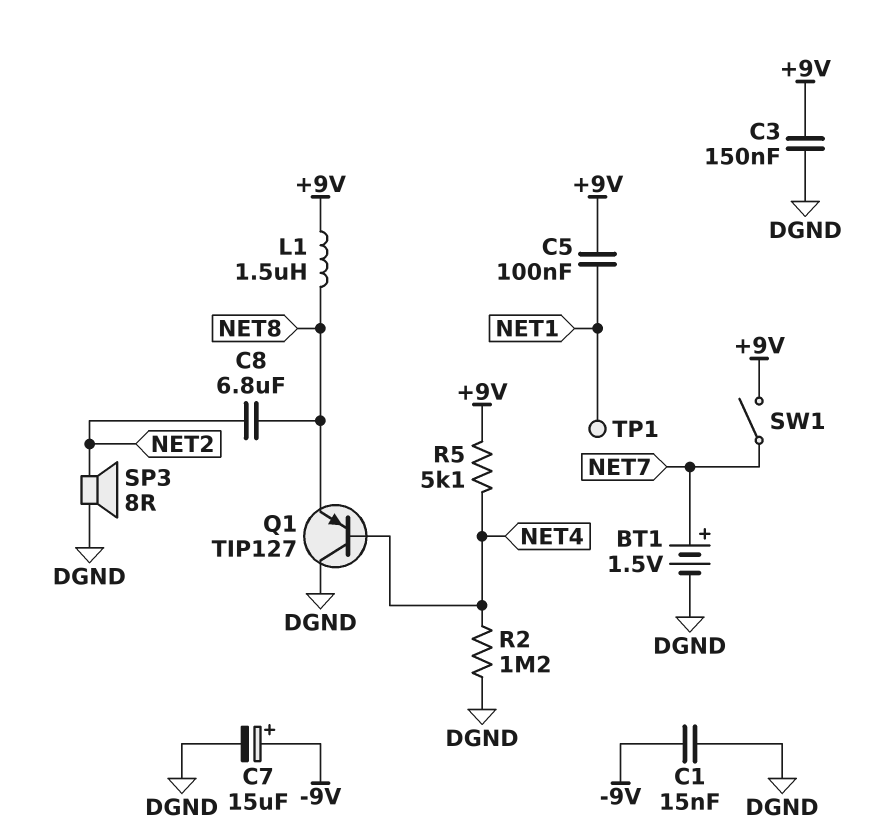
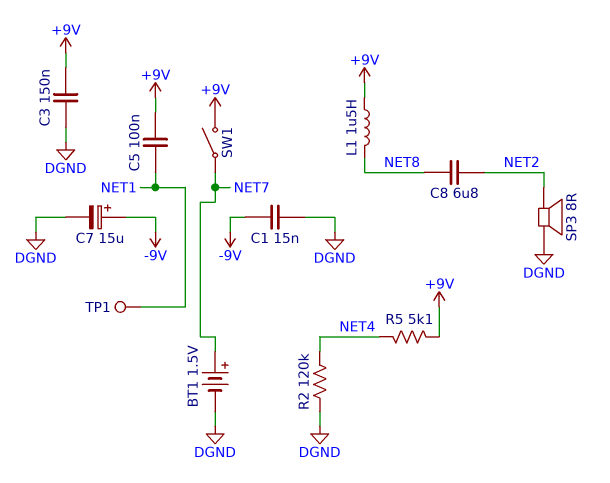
Q1: PNP TIP127 (B NET4, C DGND, E NET8) -> none
R2: 1.2M (DGND, NET4) -> 120k (DGND, NET4)

